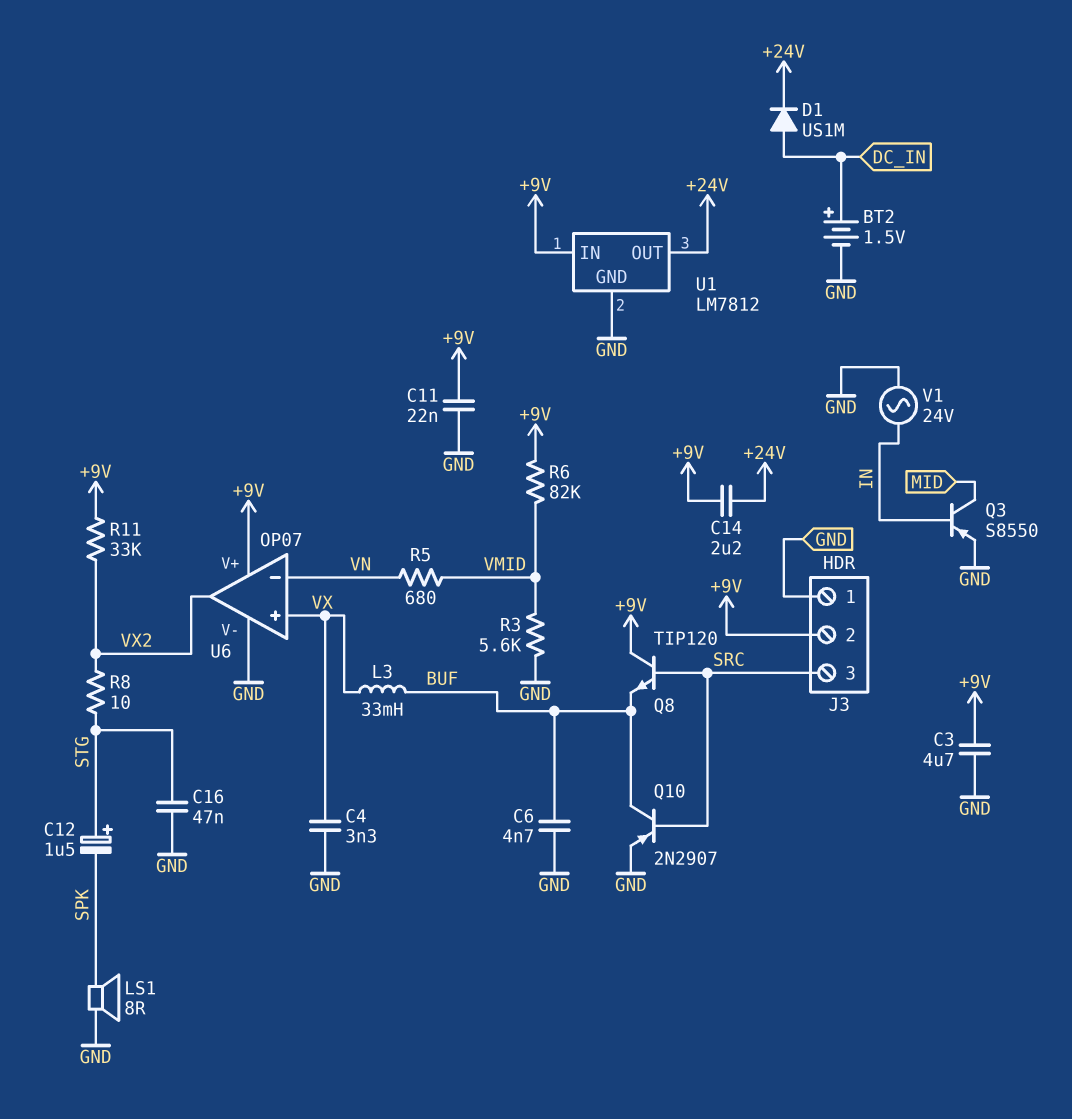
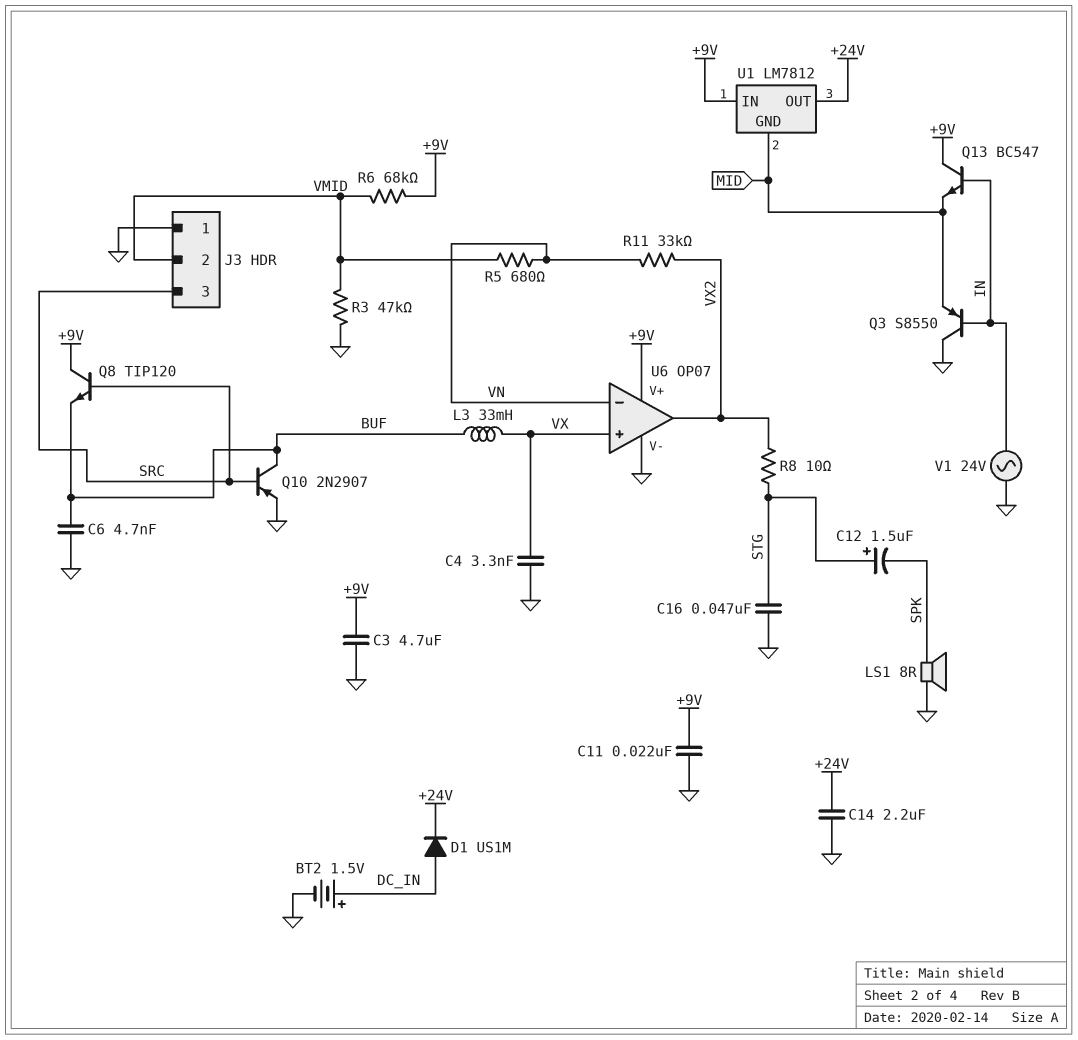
C14: 2.2uF (+9V, +24V) -> 2.2uF (+24V, GND)
J3 pin 2: +9V -> VMID
Q3: PNP S8550 (B IN, C MID, E GND) -> PNP S8550 (B IN, C GND, E MID)
Q13: none -> NPN BC547 (B IN, C +9V, E MID)
R3: 5.6k (GND, VMID) -> 47k (GND, VMID)
R6: 82k (+9V, VMID) -> 68k (+9V, VMID)
R11: 33k (+9V, VX2) -> 33k (VN, VX2)
U1 pin GND: GND -> MID

